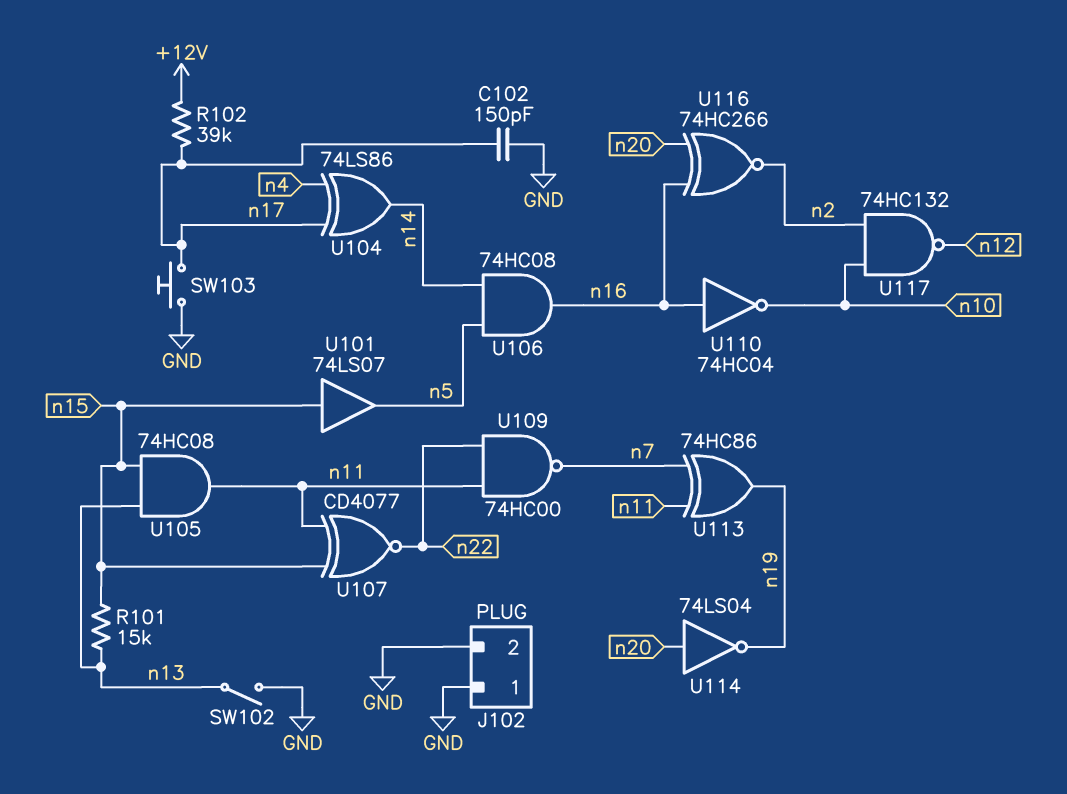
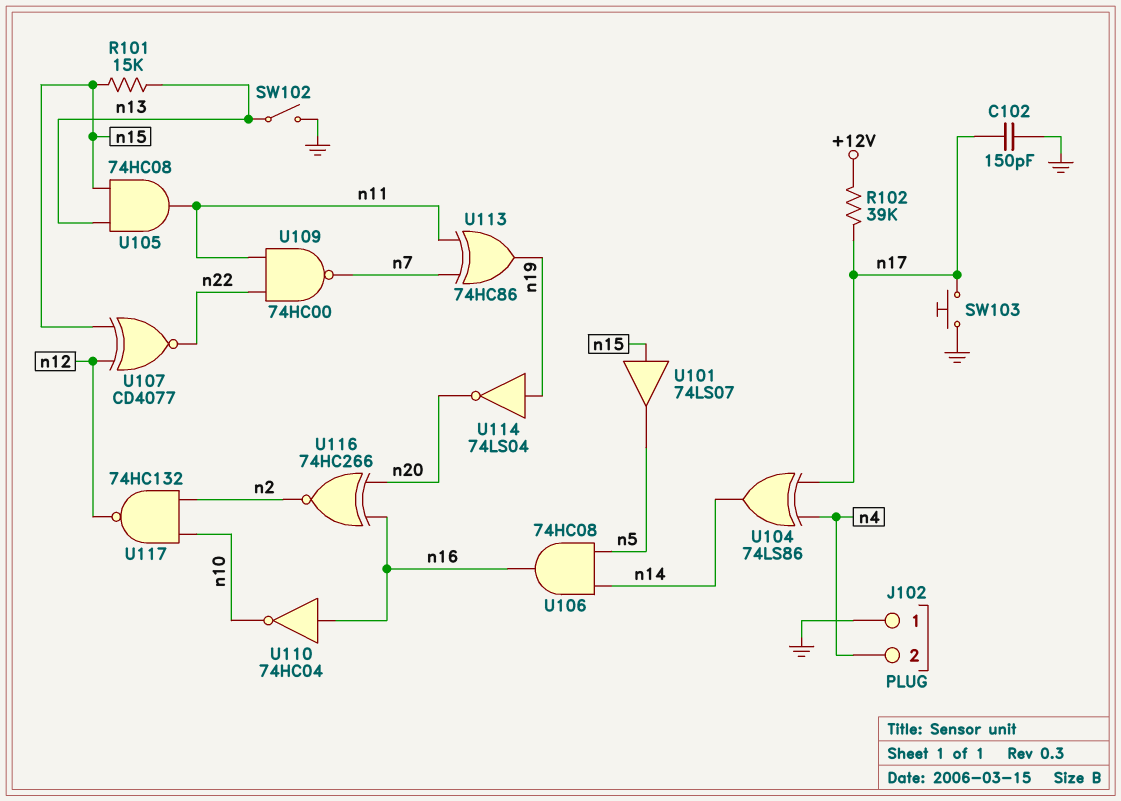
J102 pin 2: GND -> n4
U107: XNOR CD4077 (in n11, in n15, out n22) -> XNOR CD4077 (in n12, in n15, out n22)
U114: NOT 74LS04 (in n20, out n19) -> NOT 74LS04 (in n19, out n20)

